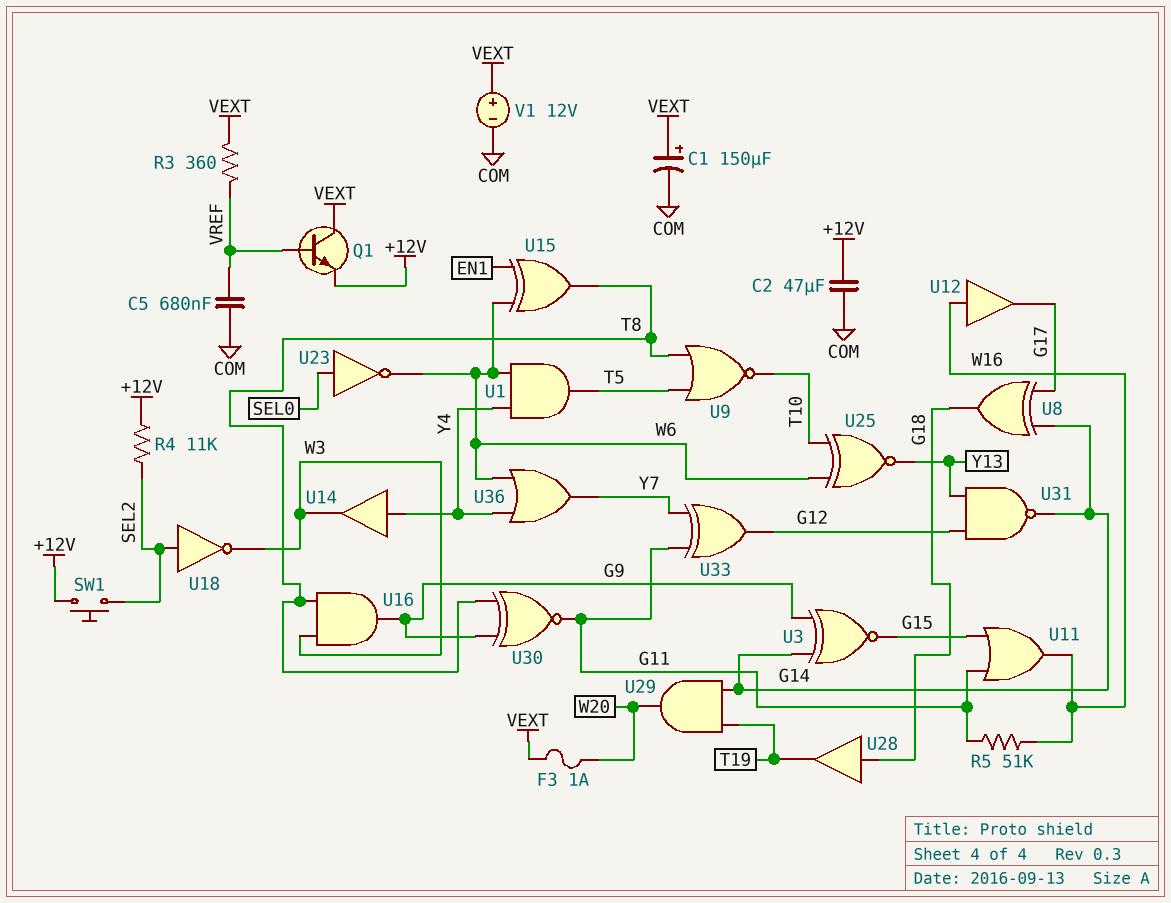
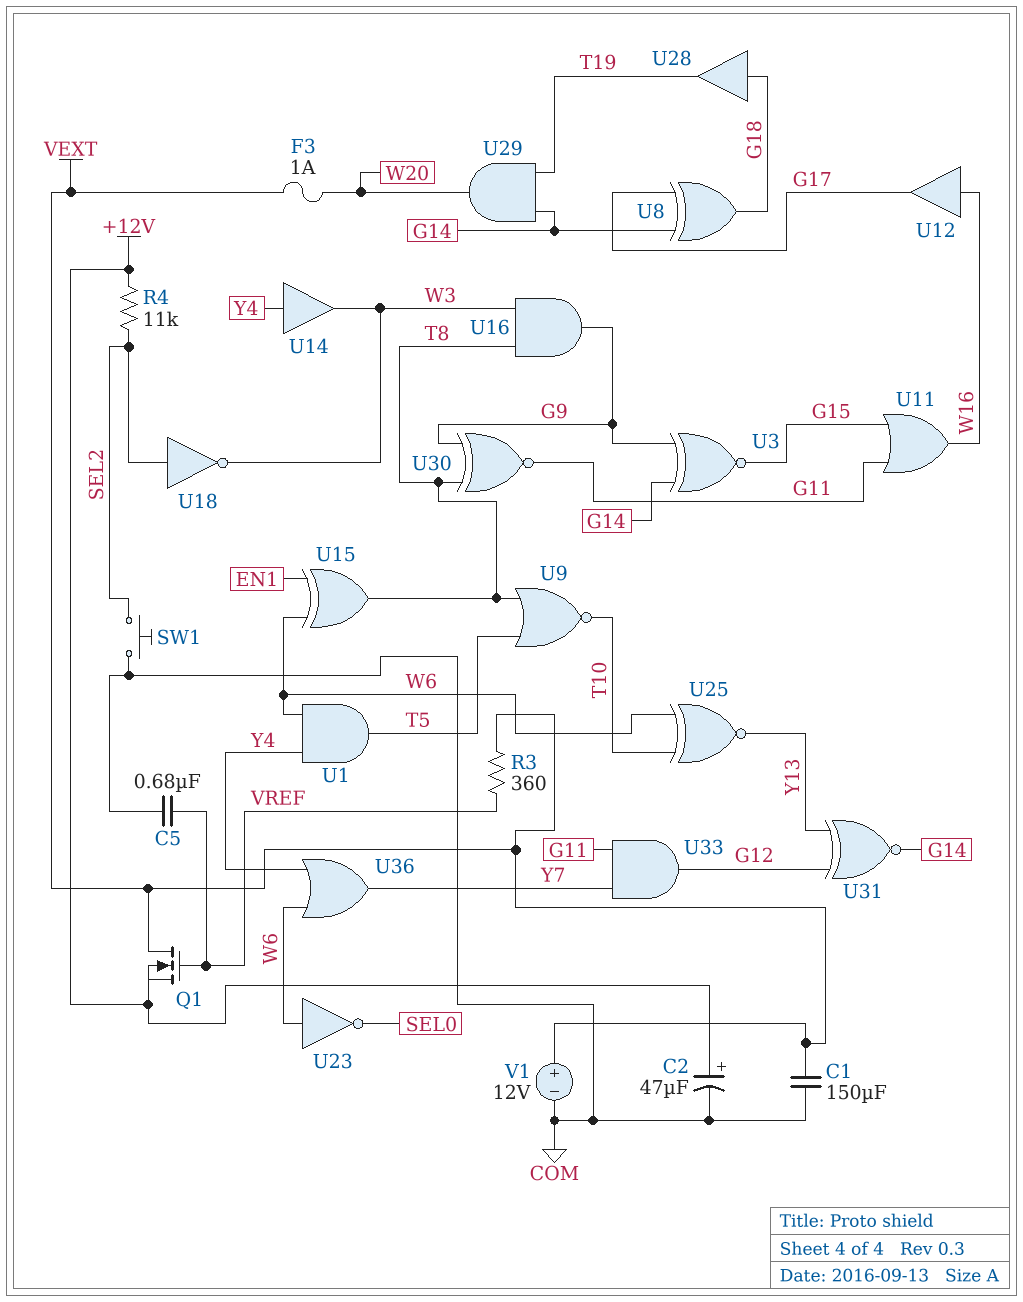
C1: 150uF (plus VEXT, minus COM) -> 150uF (COM, VEXT)
C2: 47uF (+12V, COM) -> 47uF (plus +12V, minus COM)
Q1: NPN (B VREF, C VEXT, E +12V) -> NMOS (G VREF, D VEXT, S +12V)
R5: 51k (G11, W16) -> none
SW1: button (+12V, SEL2) -> button (COM, SEL2)
U23: NOT (in SEL0, out W6) -> NOT (in W6, out SEL0)
U31: NAND (in G12, in Y13, out G14) -> XNOR (in G12, in Y13, out G14)
U33: XOR (in G11, in Y7, out G12) -> AND (in G11, in Y7, out G12)

